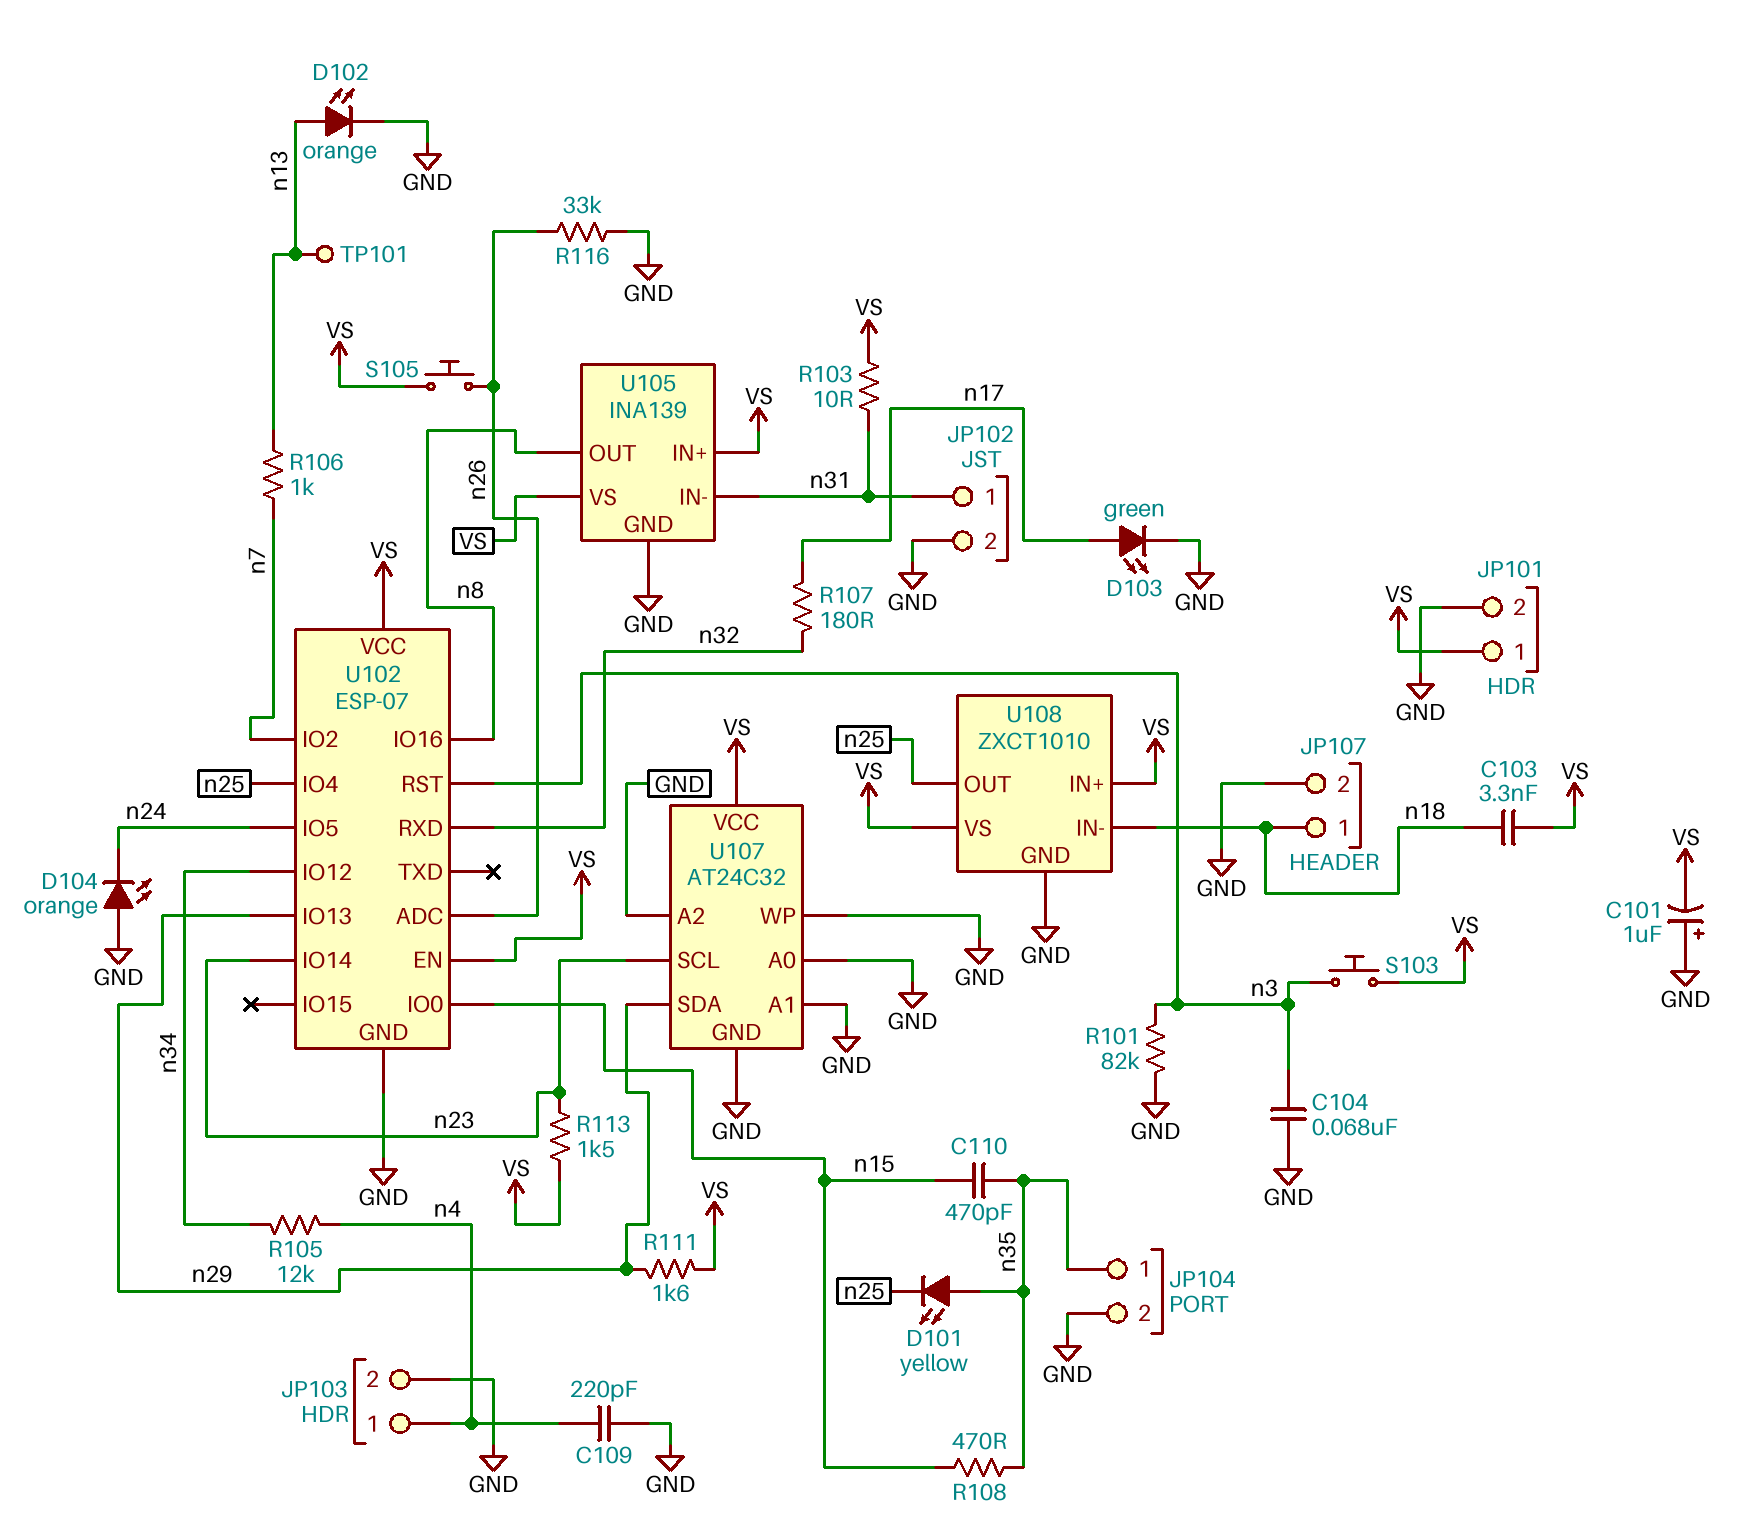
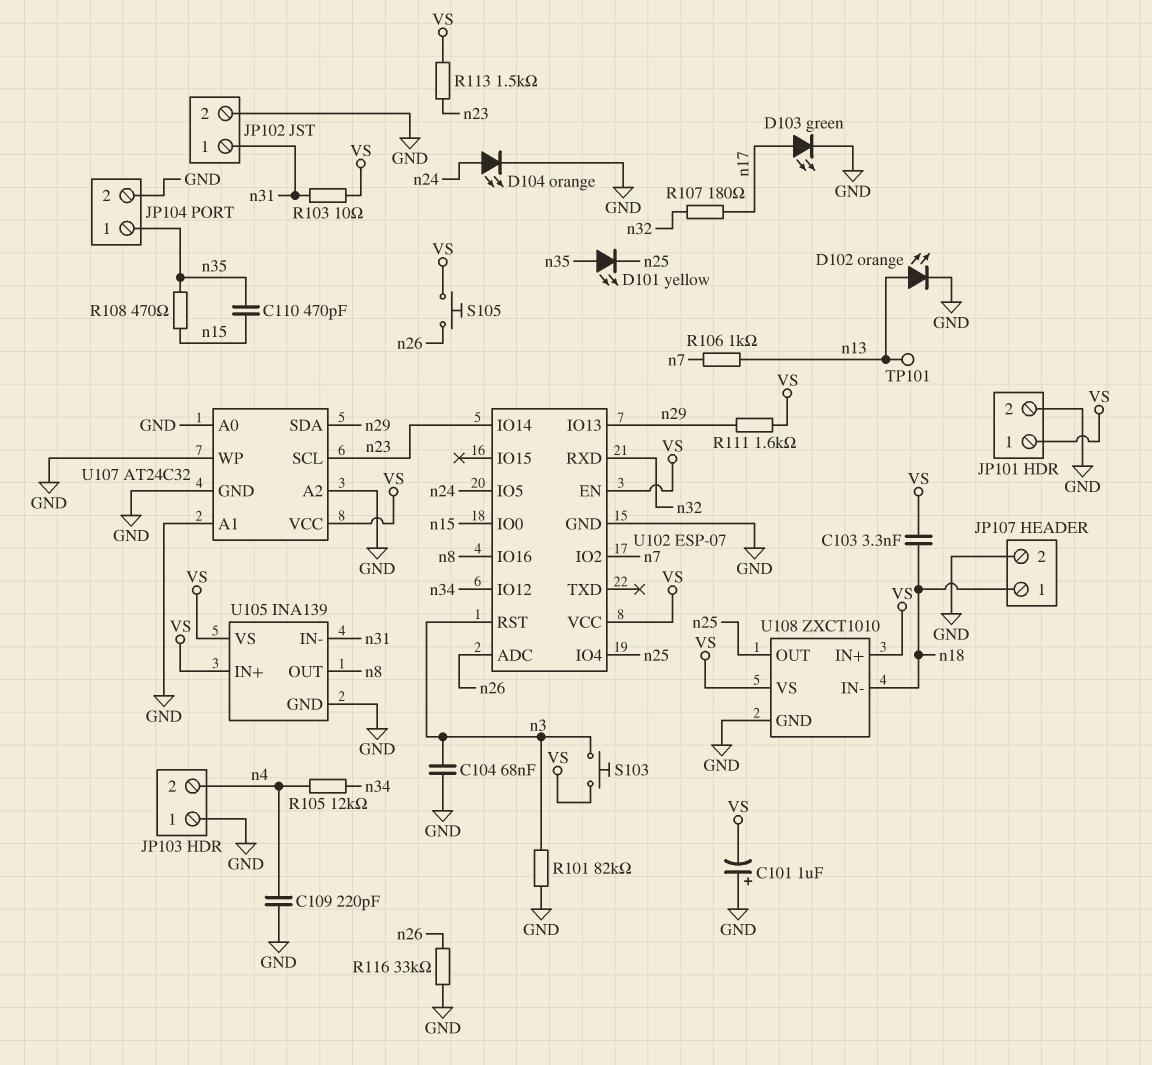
D104: LED orange (A GND, K n24) -> LED orange (A n24, K GND)
JP103 pin 1: n4 -> GND
JP103 pin 2: GND -> n4

